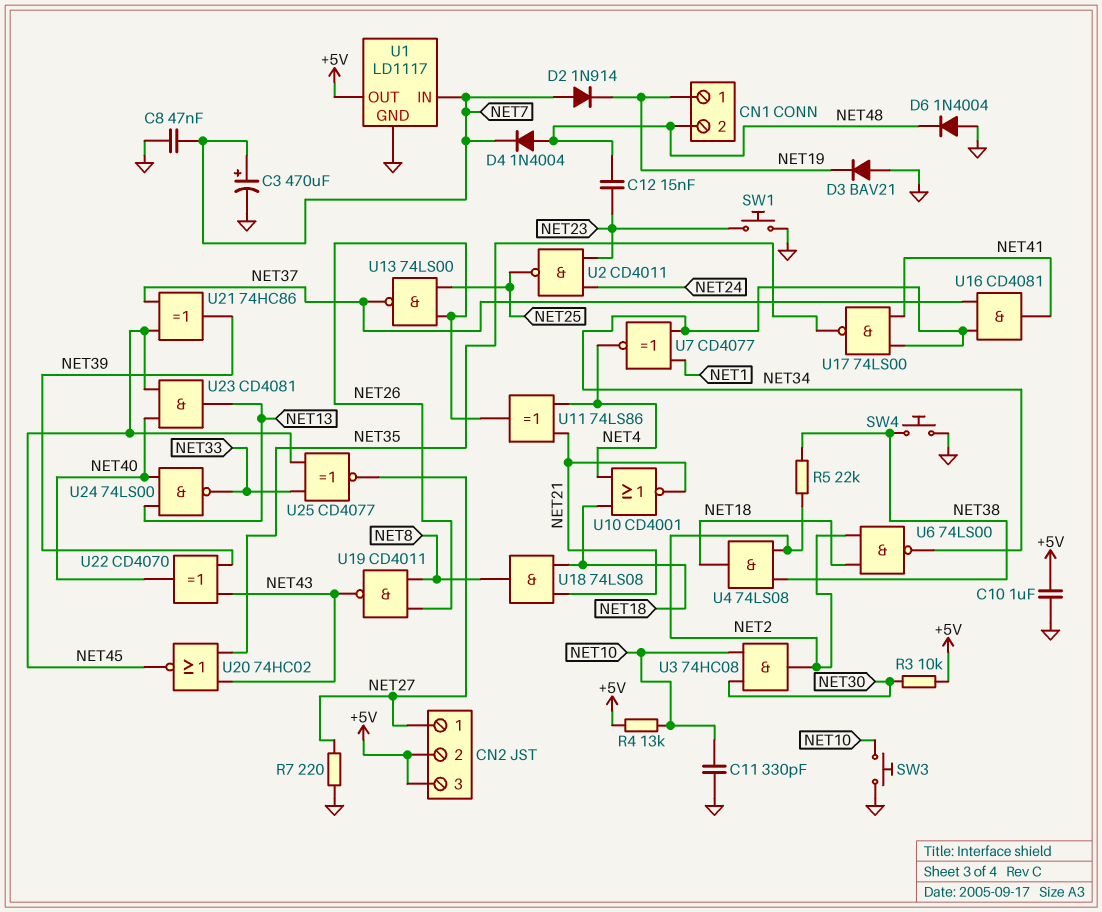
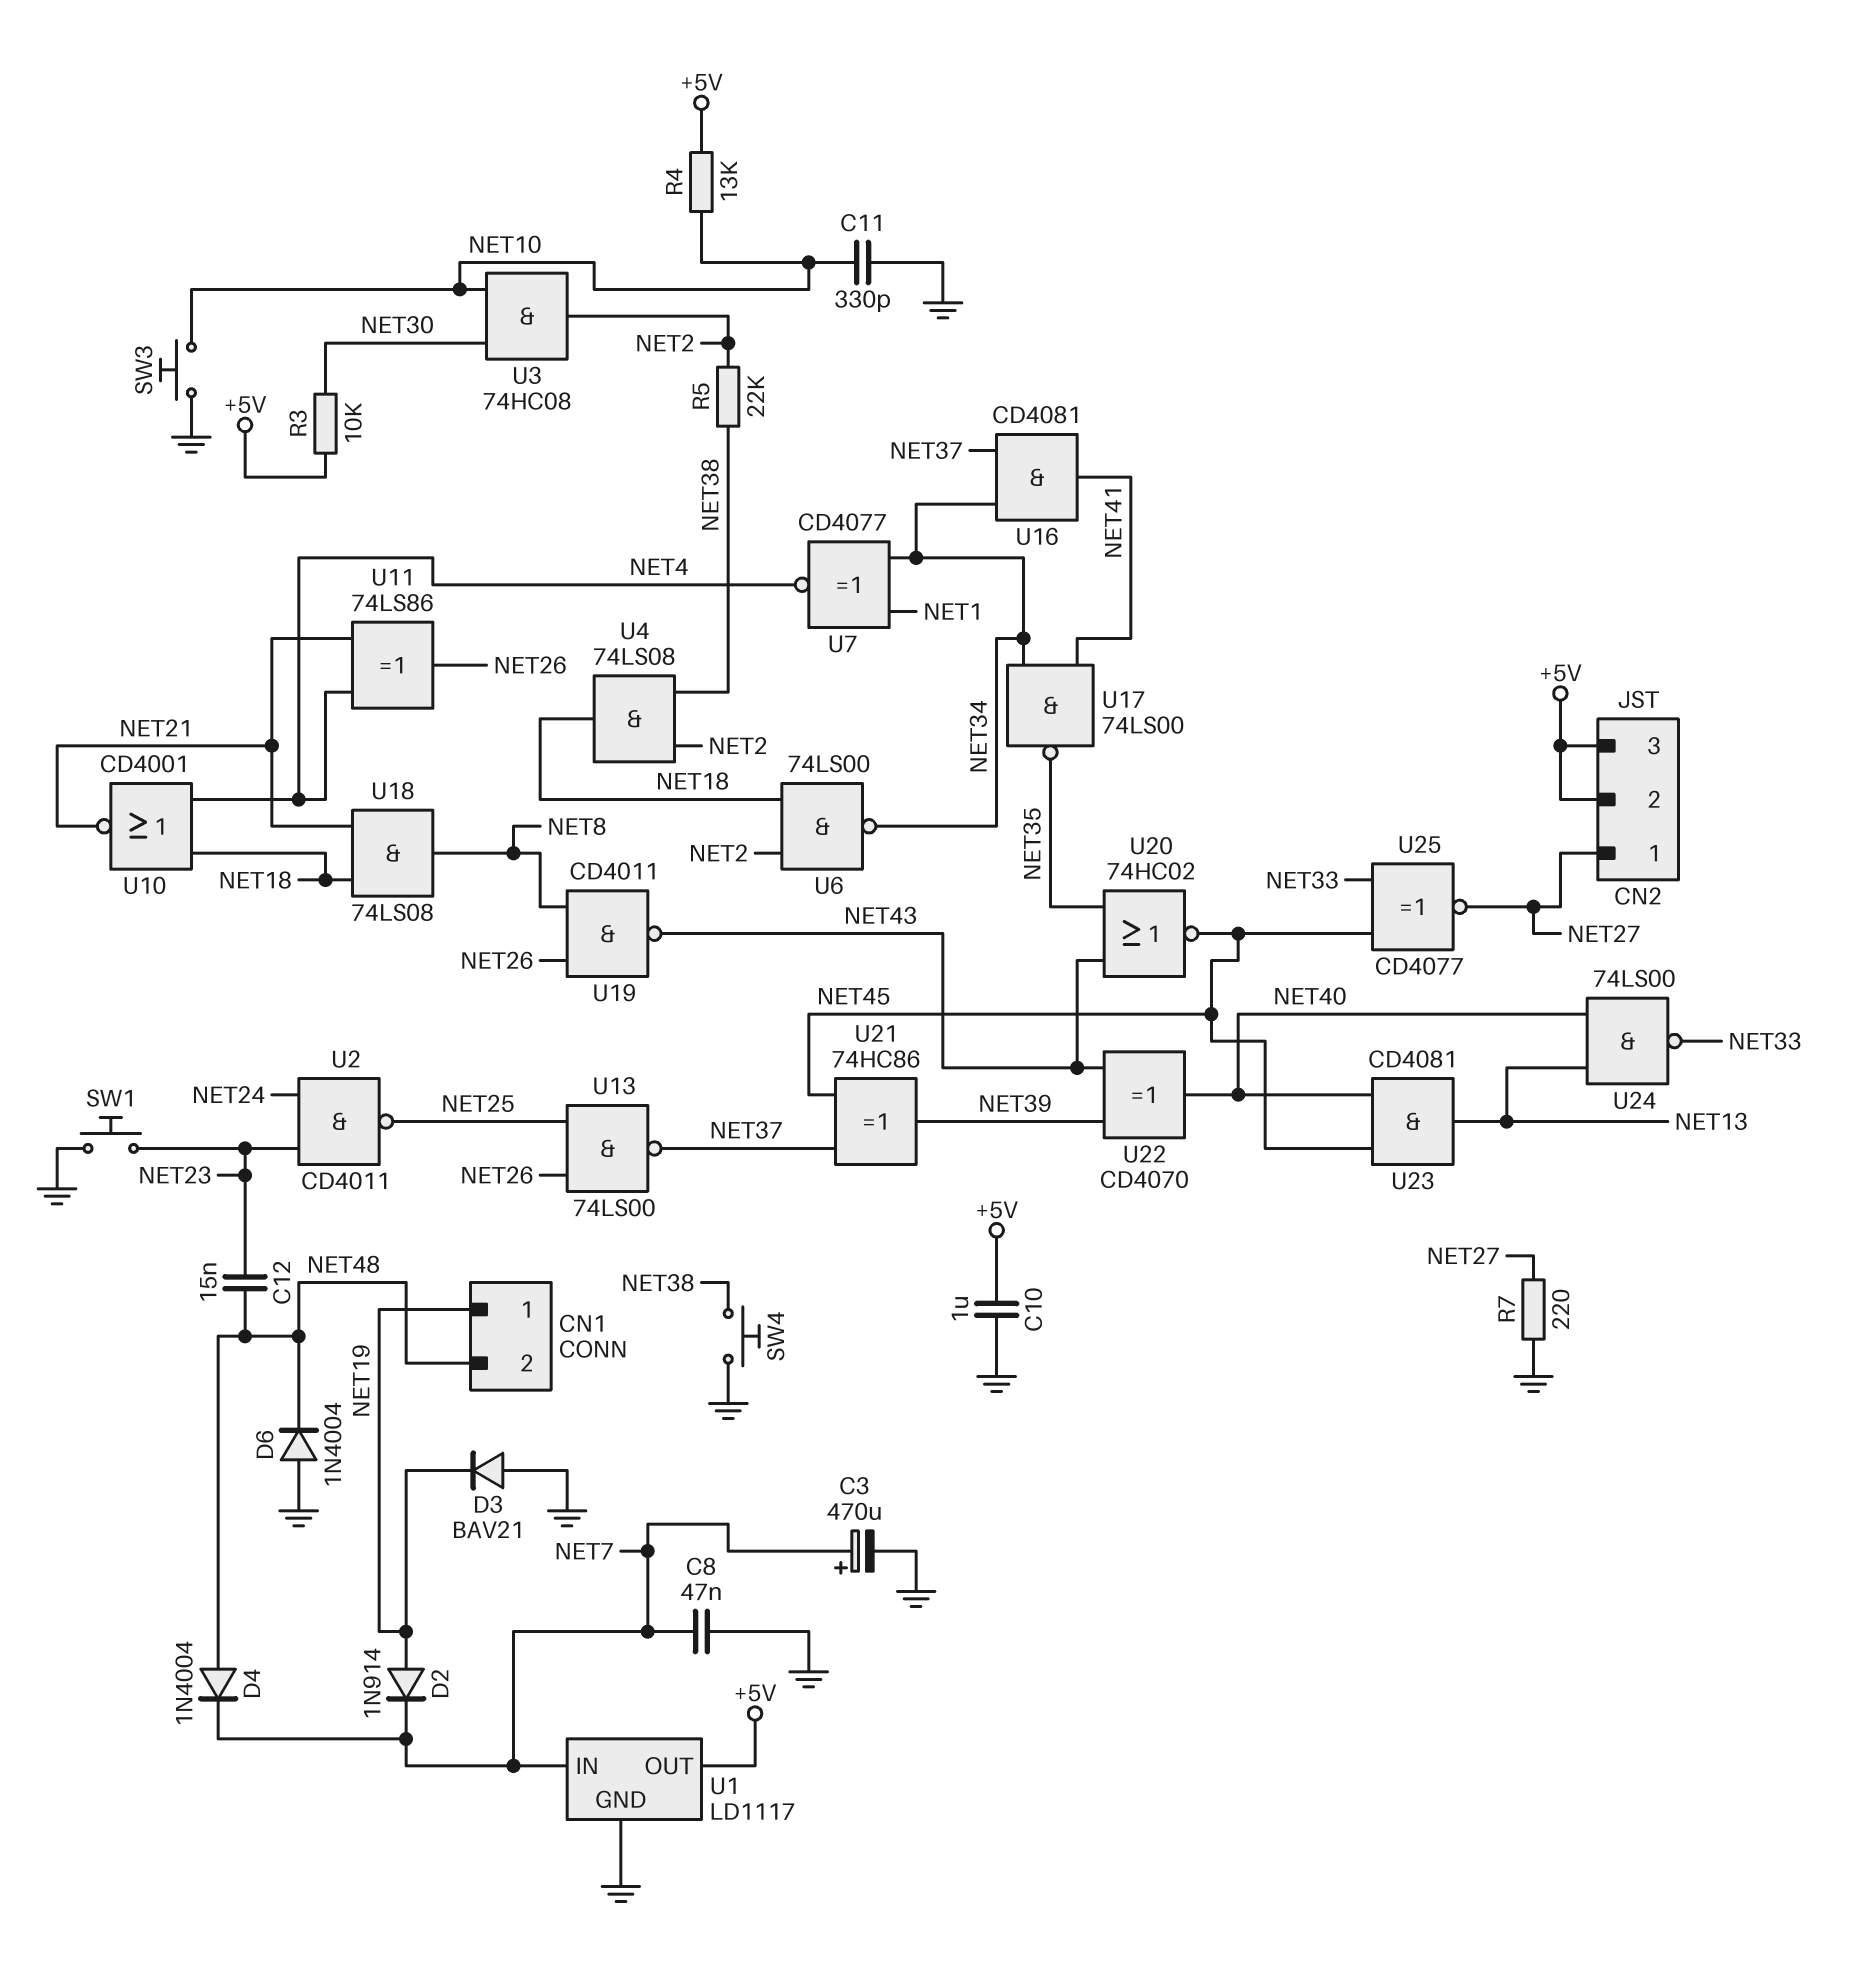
D2: diode 1N914 (A NET7, K NET19) -> diode 1N914 (A NET19, K NET7)

